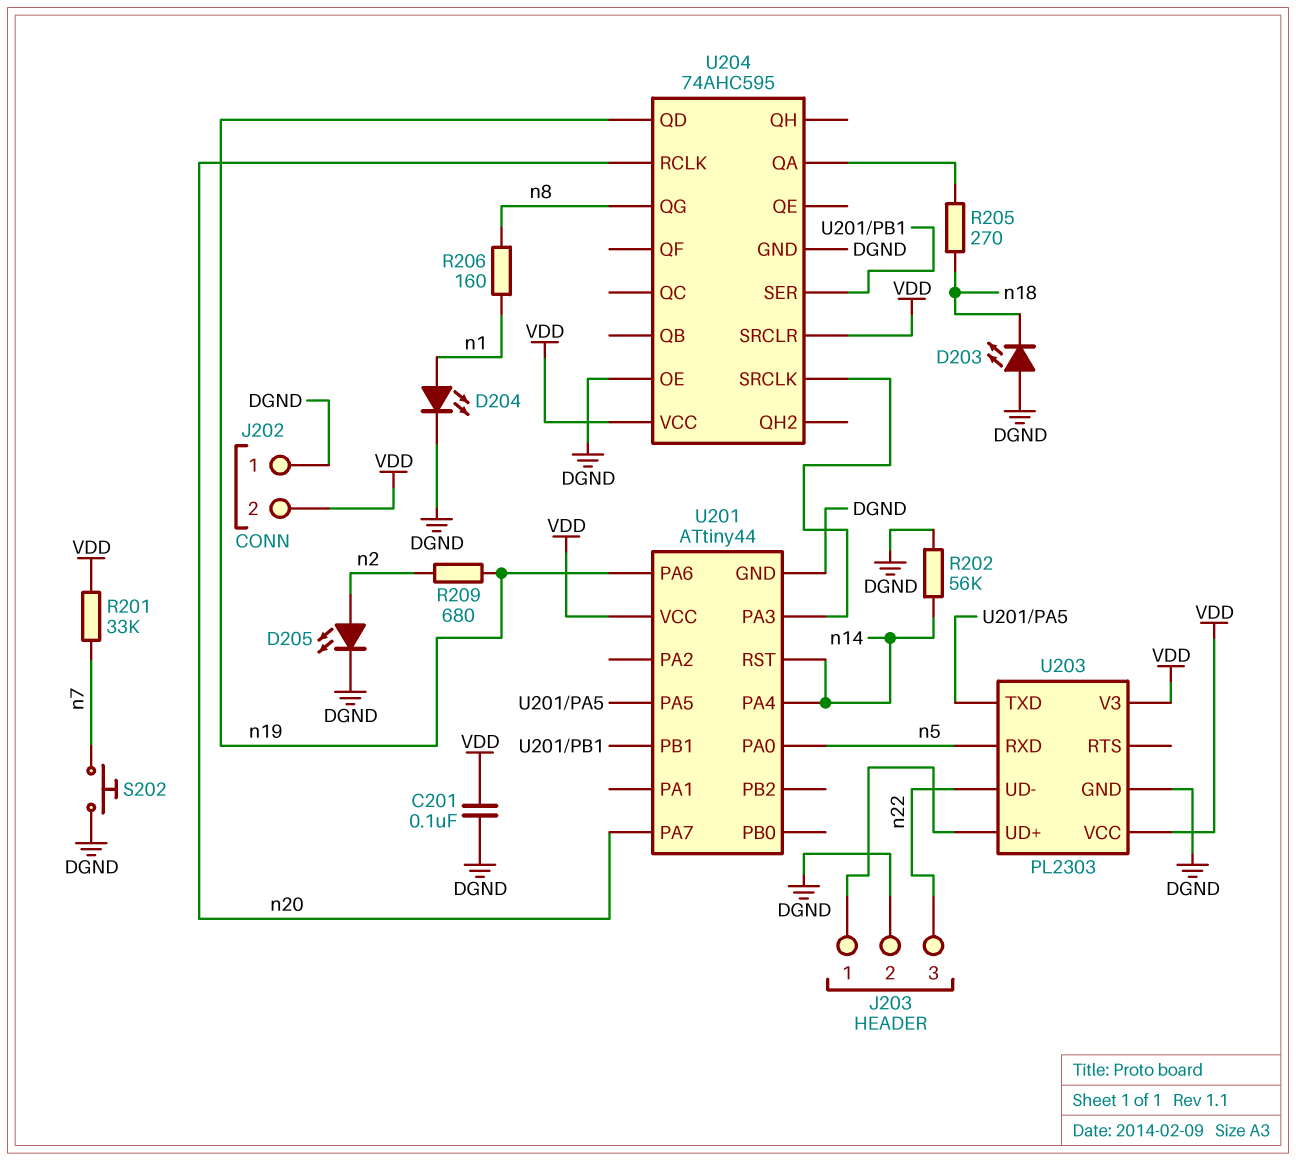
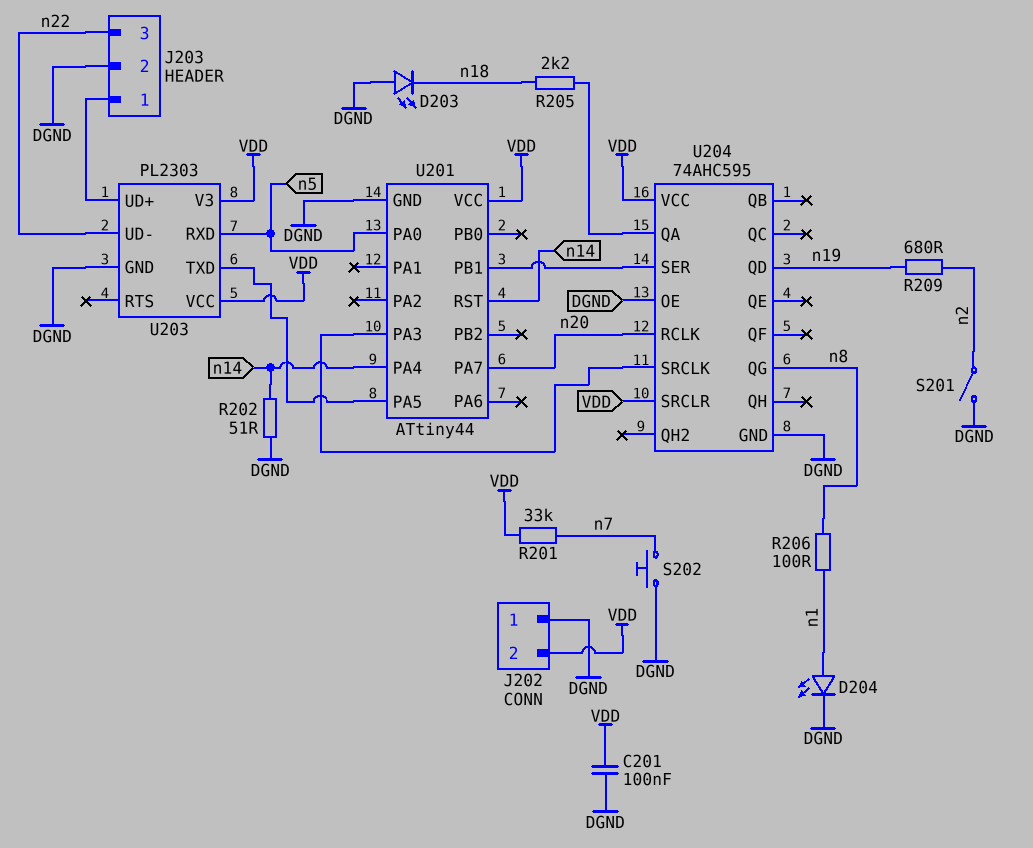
D205: LED (A n2, K DGND) -> none
R202: 56k (DGND, n14) -> 51 (DGND, n14)
R205: 270 (U204/QA, n18) -> 2.2k (U204/QA, n18)
R206: 160 (n1, n8) -> 100 (n1, n8)
S201: none -> switch (DGND, n2)
U201 pin PA6: n19 -> none

